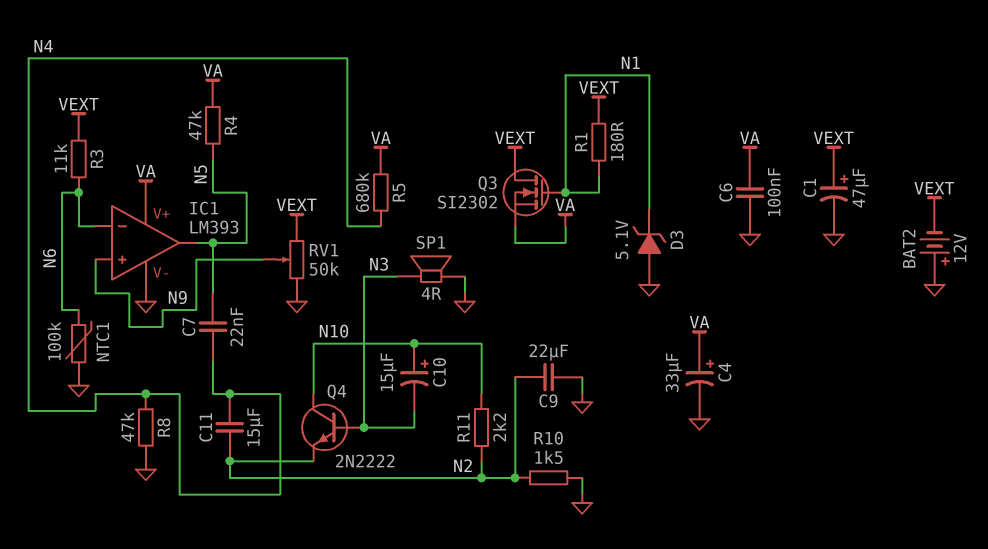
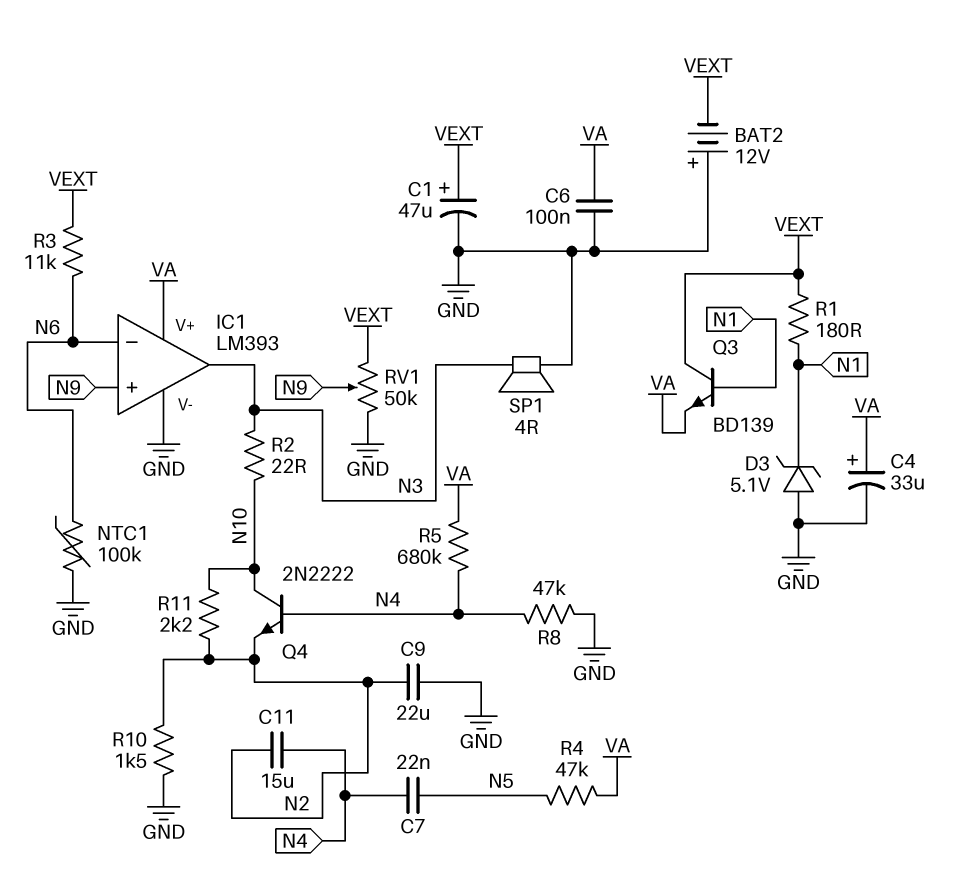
C10: 15uF (plus N10, minus N3) -> none
IC1 pin out: N5 -> N3
Q3: NMOS SI2302 (G N1, D VEXT, S VA) -> NPN BD139 (B N1, C VEXT, E VA)
Q4: NPN 2N2222 (B N3, C N10, E N2) -> NPN 2N2222 (B N4, C N10, E N2)
R2: none -> 22 (N3, N10)

